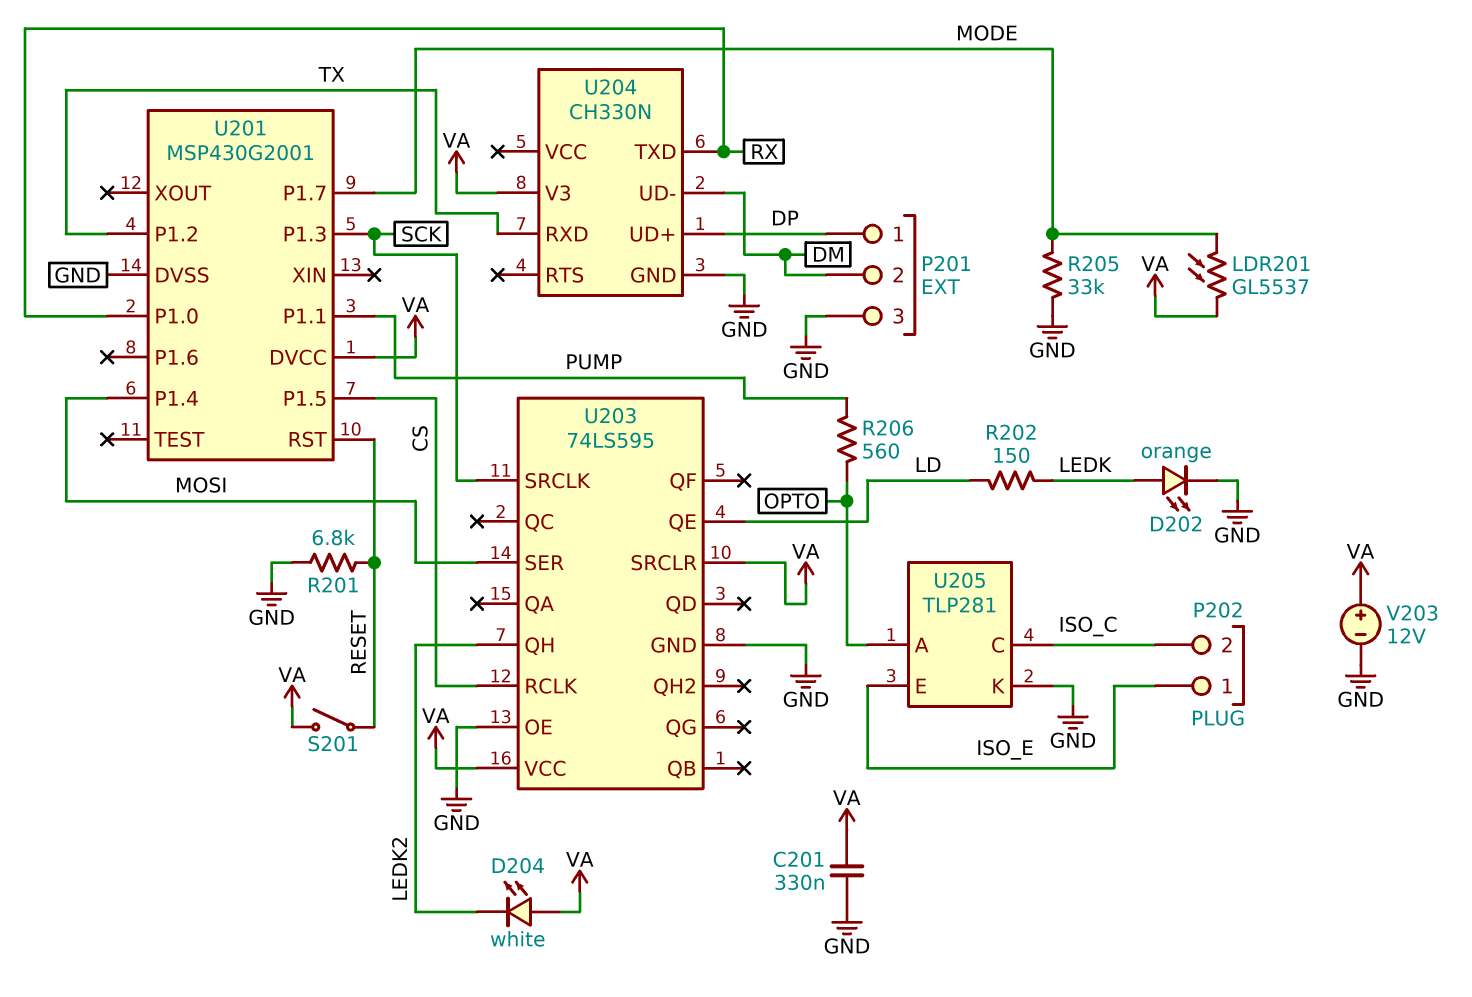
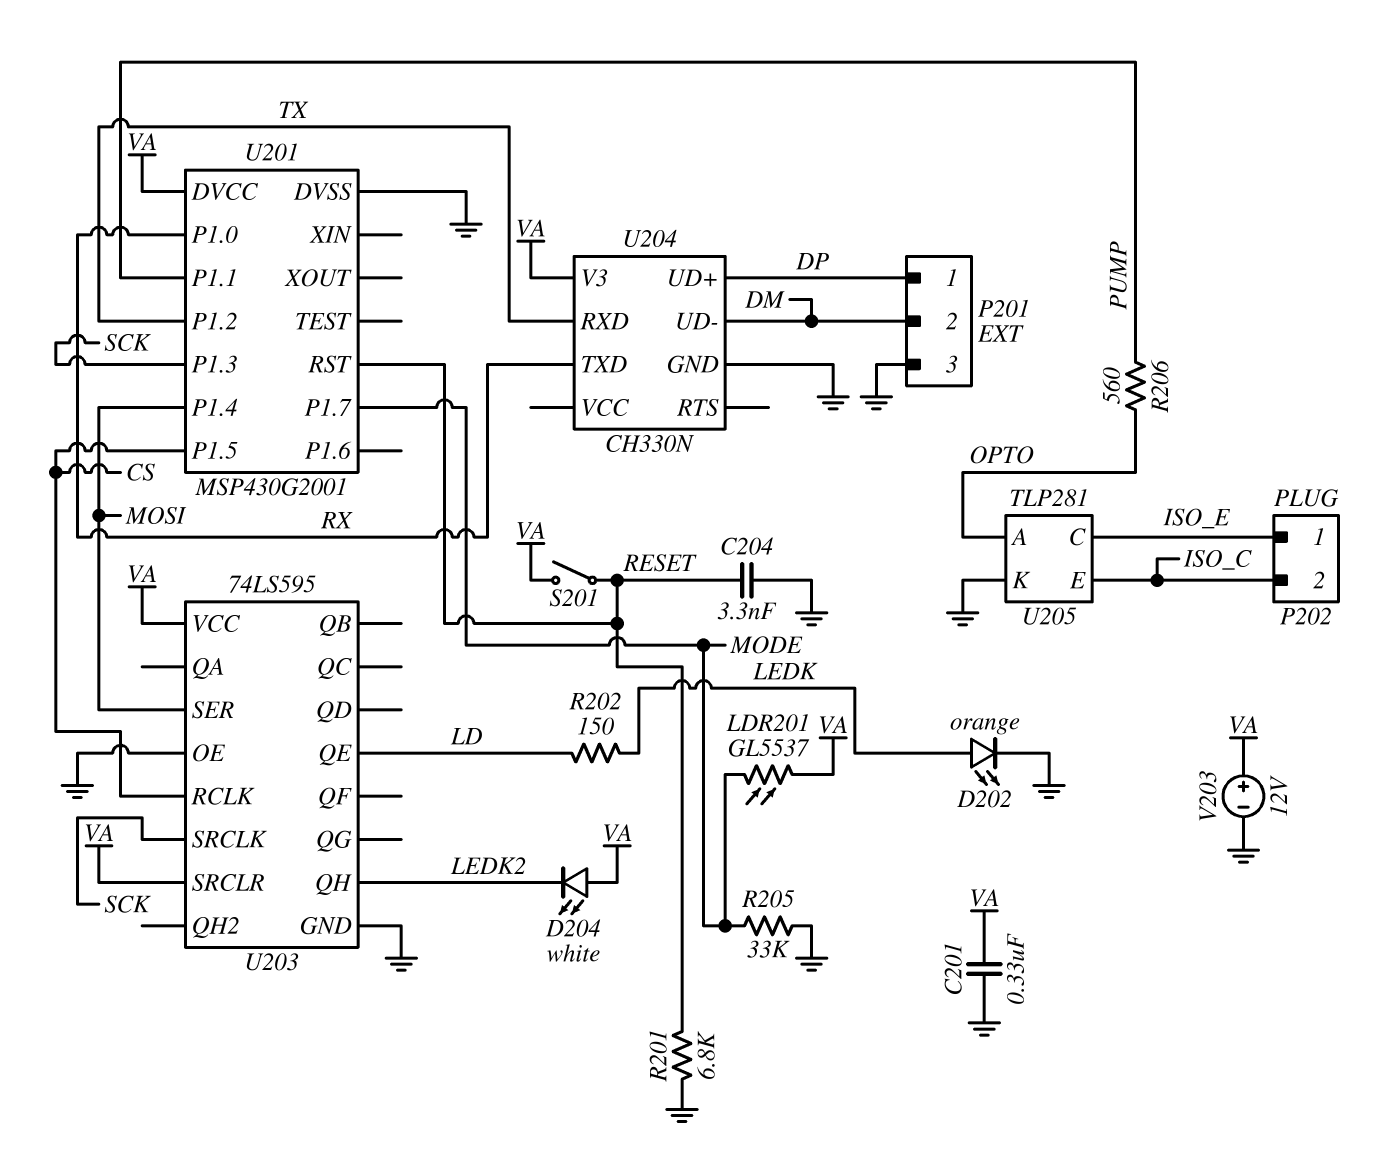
C204: none -> 3.3nF (GND, RESET)
U205 pin C: ISO_C -> ISO_E
U205 pin E: ISO_E -> ISO_C

